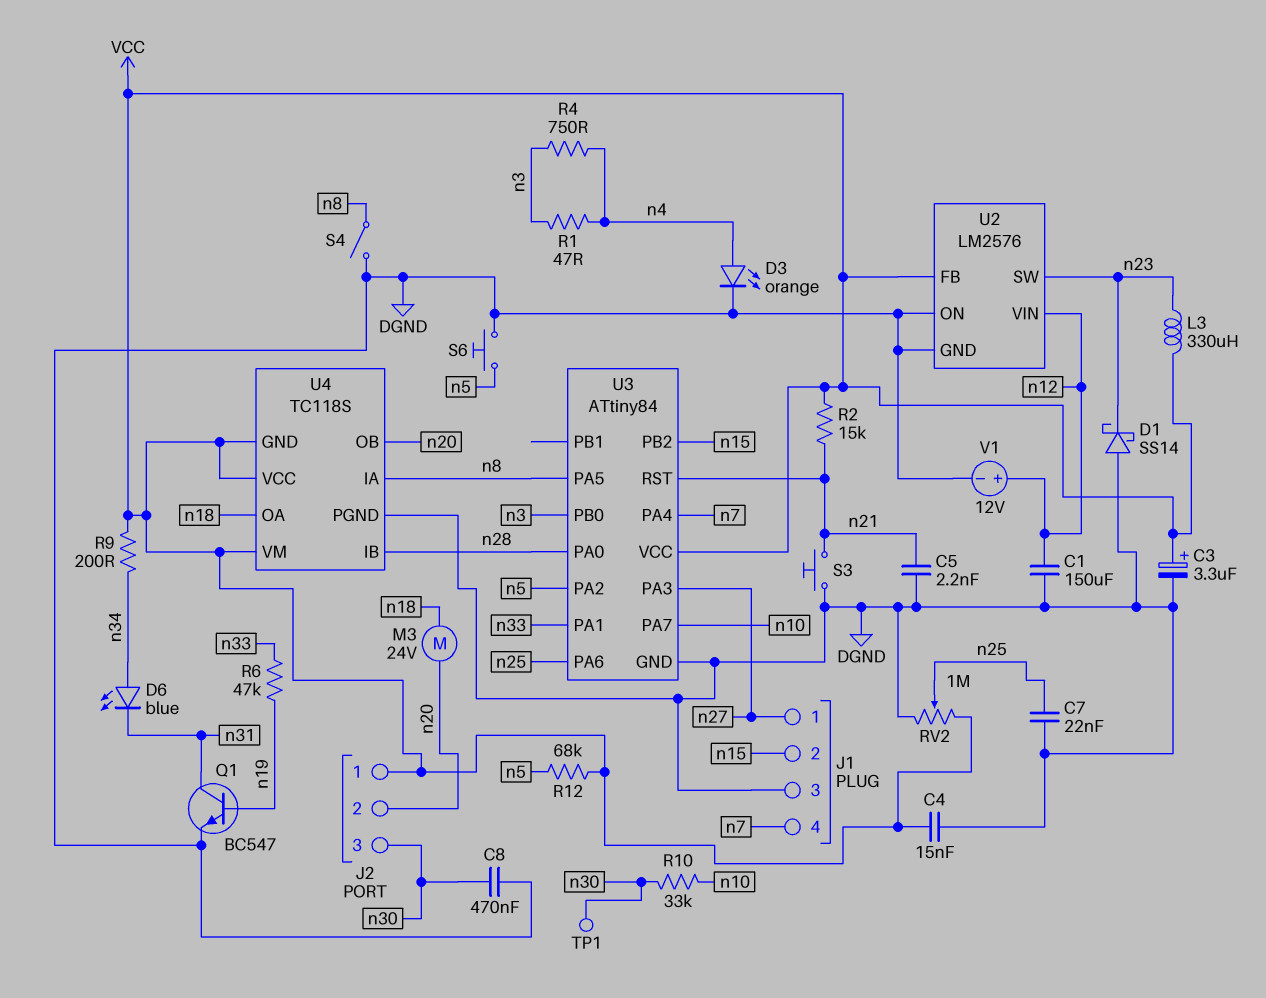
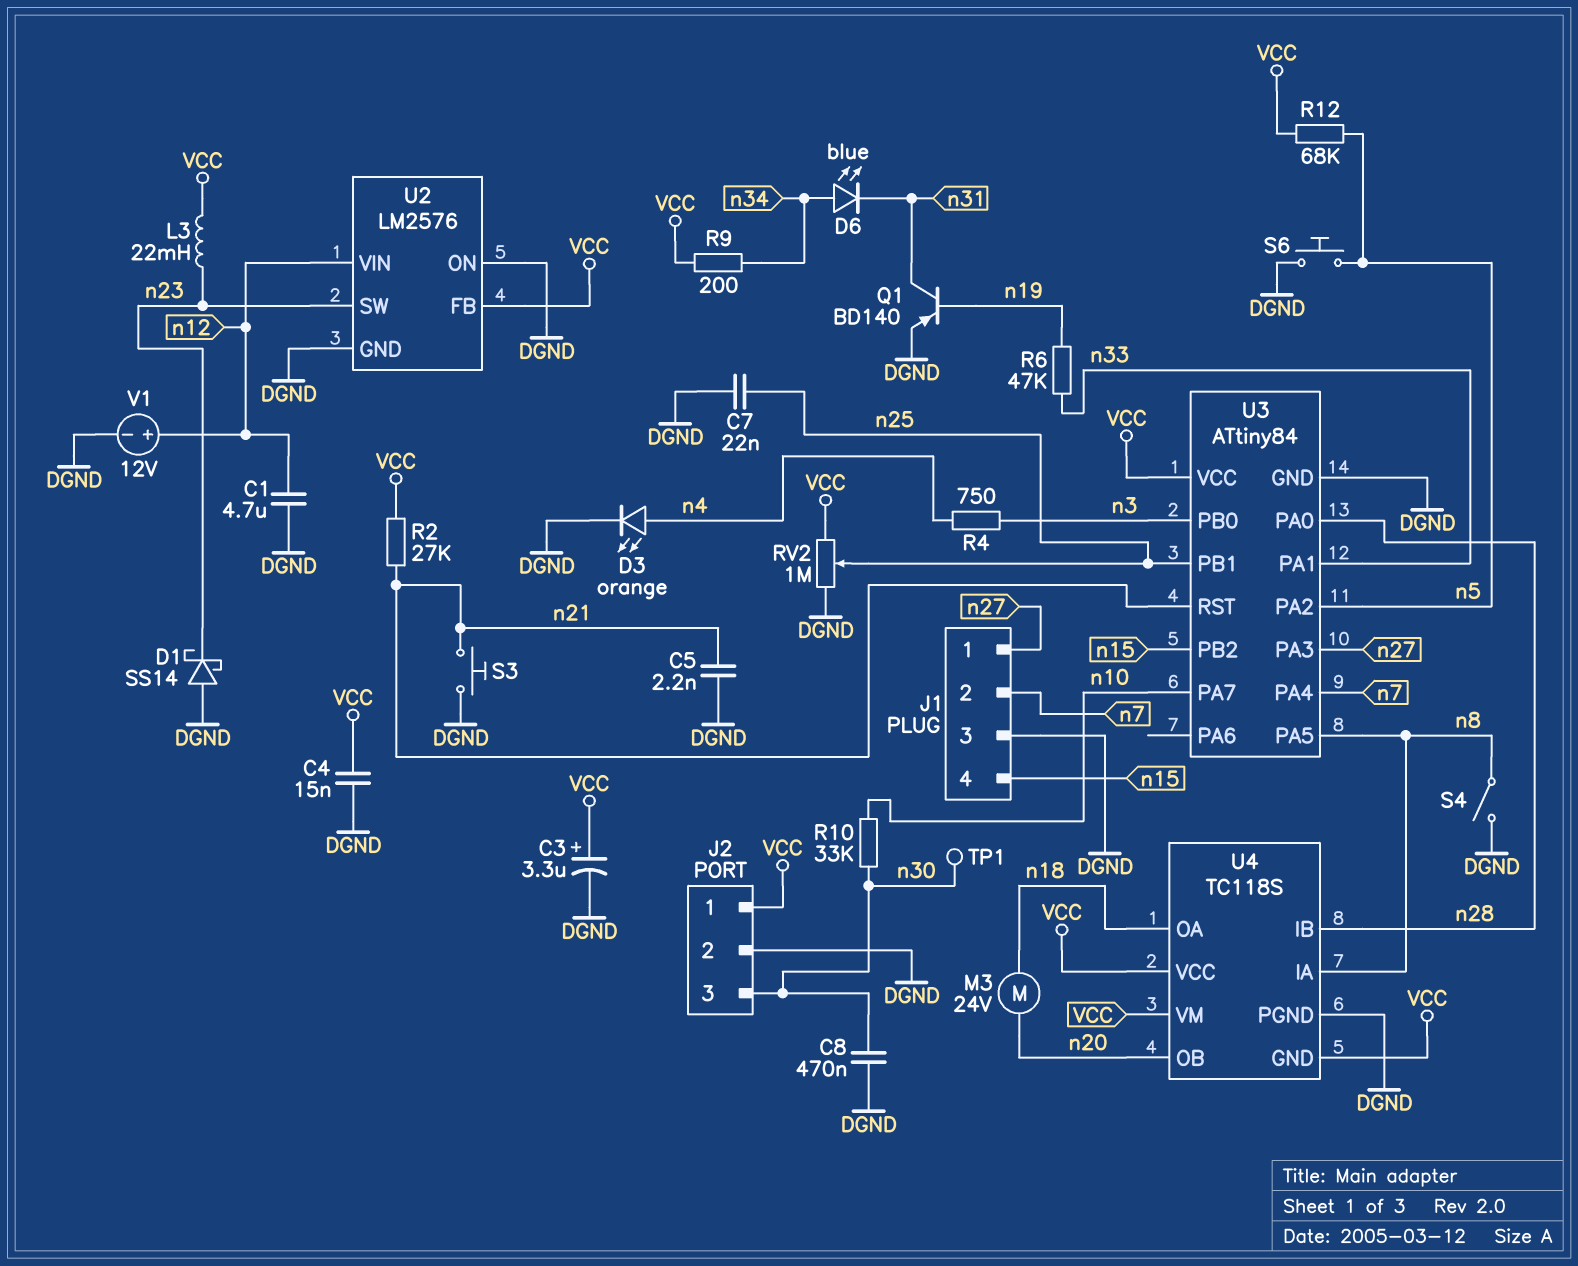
C1: 150uF (DGND, n12) -> 4.7uF (DGND, n12)
J1 pin 2: n15 -> n7
J1 pin 4: n7 -> n15
J2 pin 2: n20 -> DGND
L3: 330uH (VCC, n23) -> 22mH (VCC, n23)
Q1: NPN BC547 (B n19, C n31, E DGND) -> PNP BD140 (B n19, C n31, E DGND)
R1: 47 (n3, n4) -> none
R2: 15k (VCC, n21) -> 27k (VCC, n21)
U3 pin PA6: n25 -> none
U3 pin PB1: none -> n25

